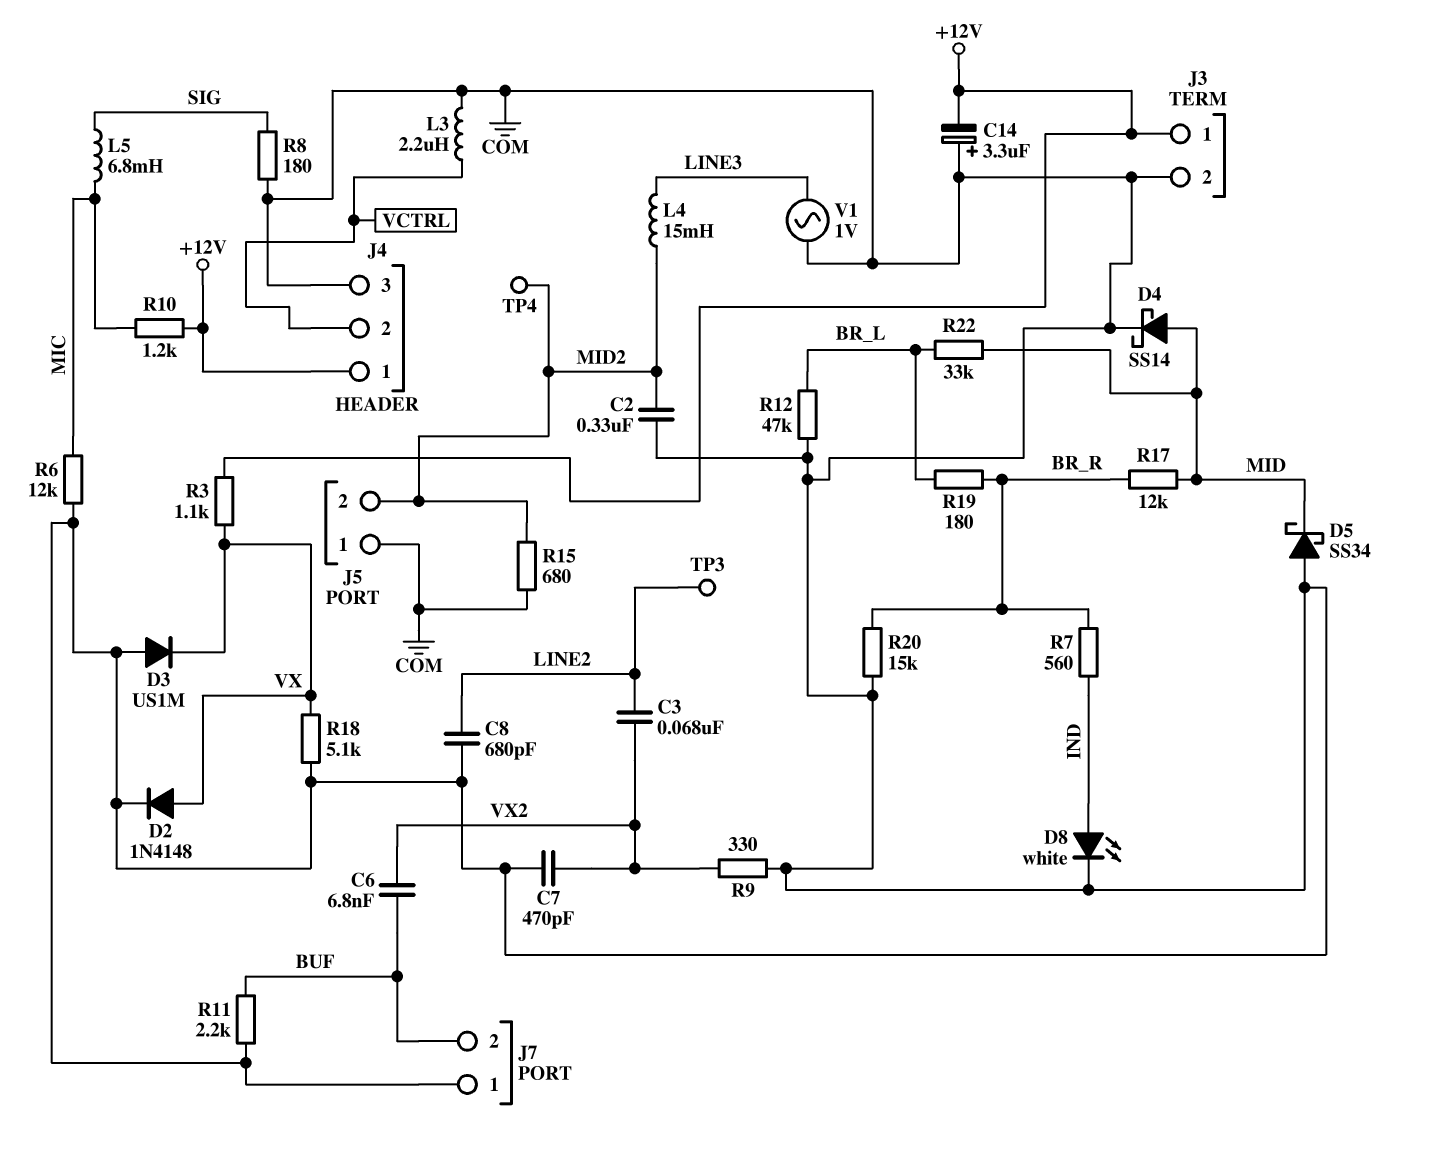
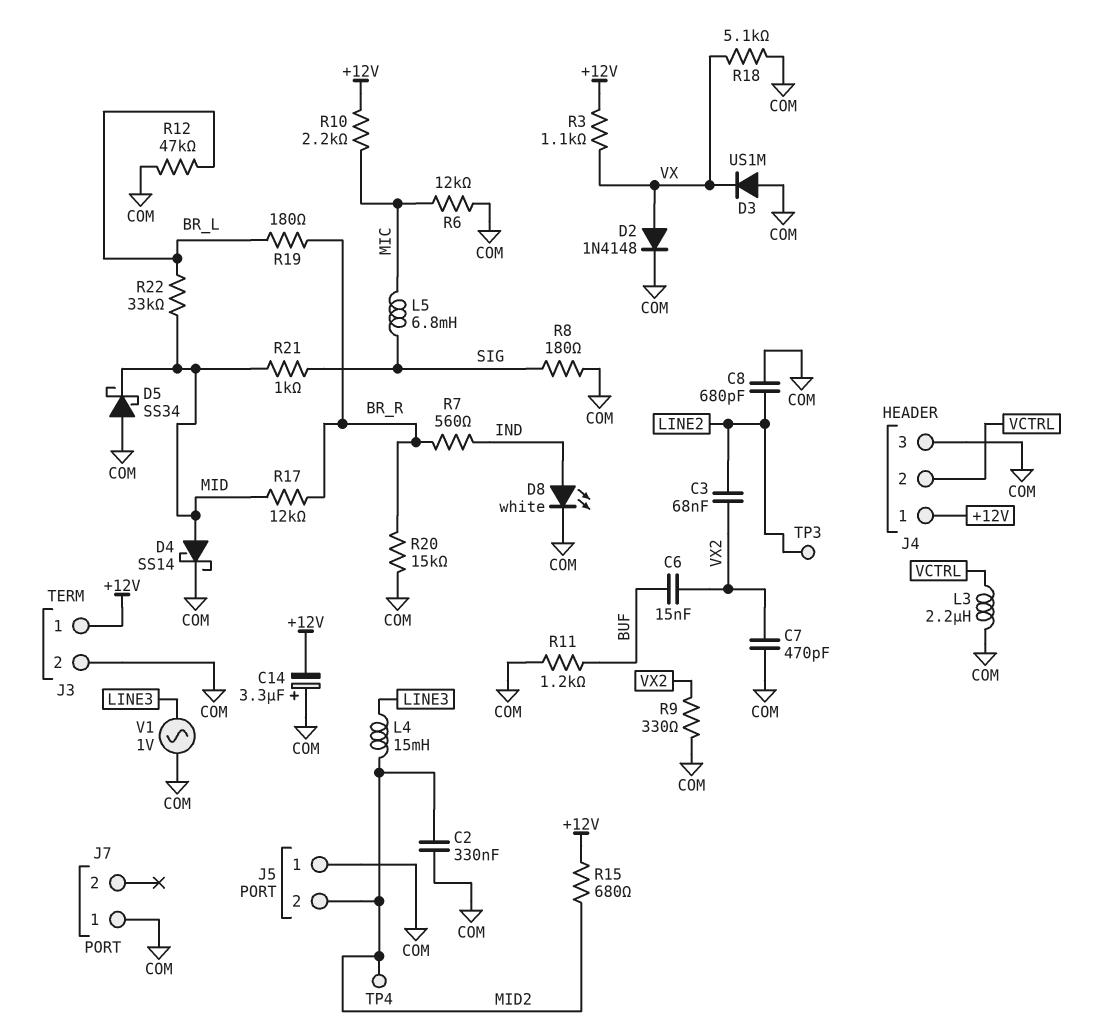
C6: 6.8nF (BUF, VX2) -> 15nF (BUF, VX2)
J7 pin 2: BUF -> none
R10: 1.2k (+12V, MIC) -> 2.2k (+12V, MIC)
R11: 2.2k (BUF, COM) -> 1.2k (BUF, COM)
R15: 680 (COM, MID2) -> 680 (+12V, MID2)
R21: none -> 1k (MID, SIG)

